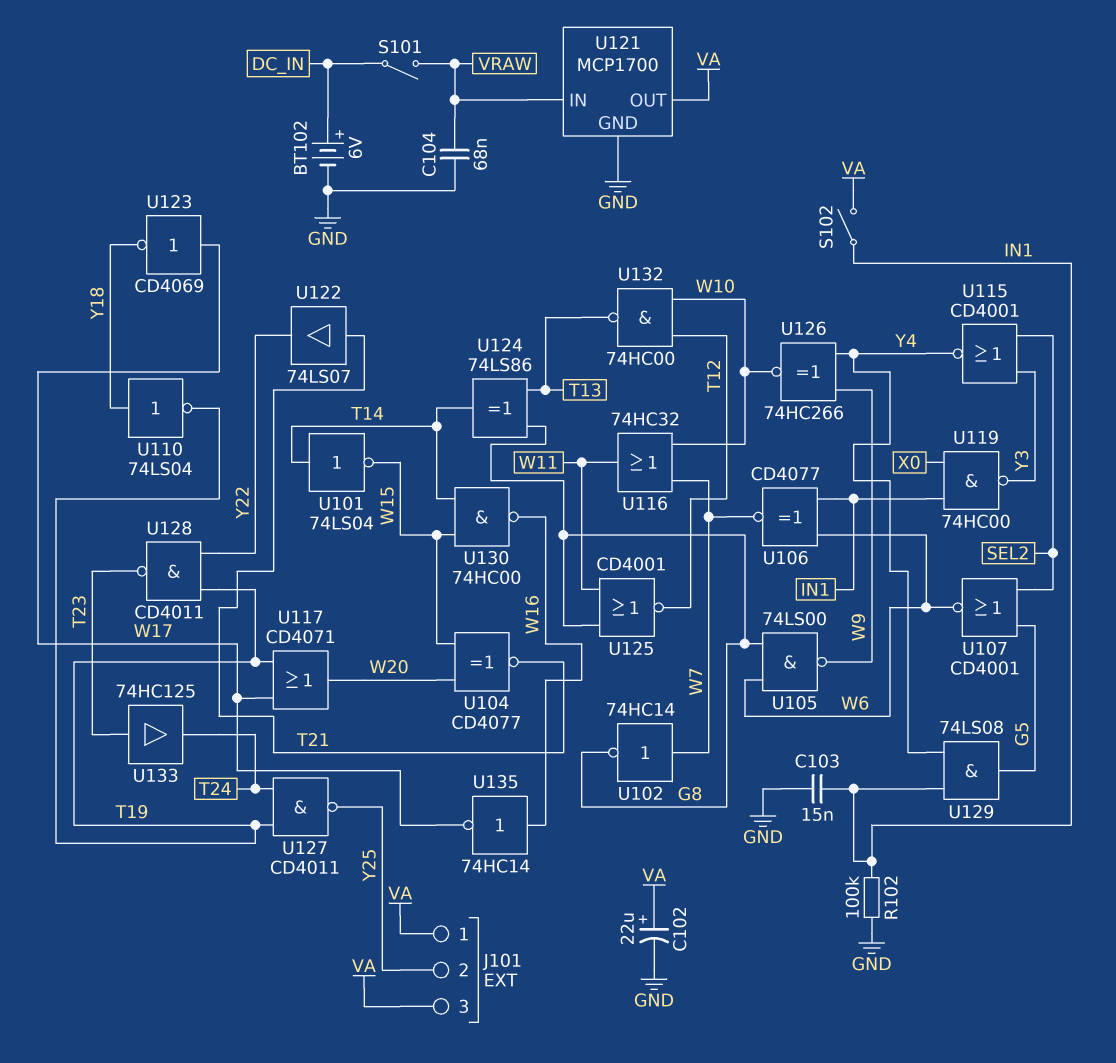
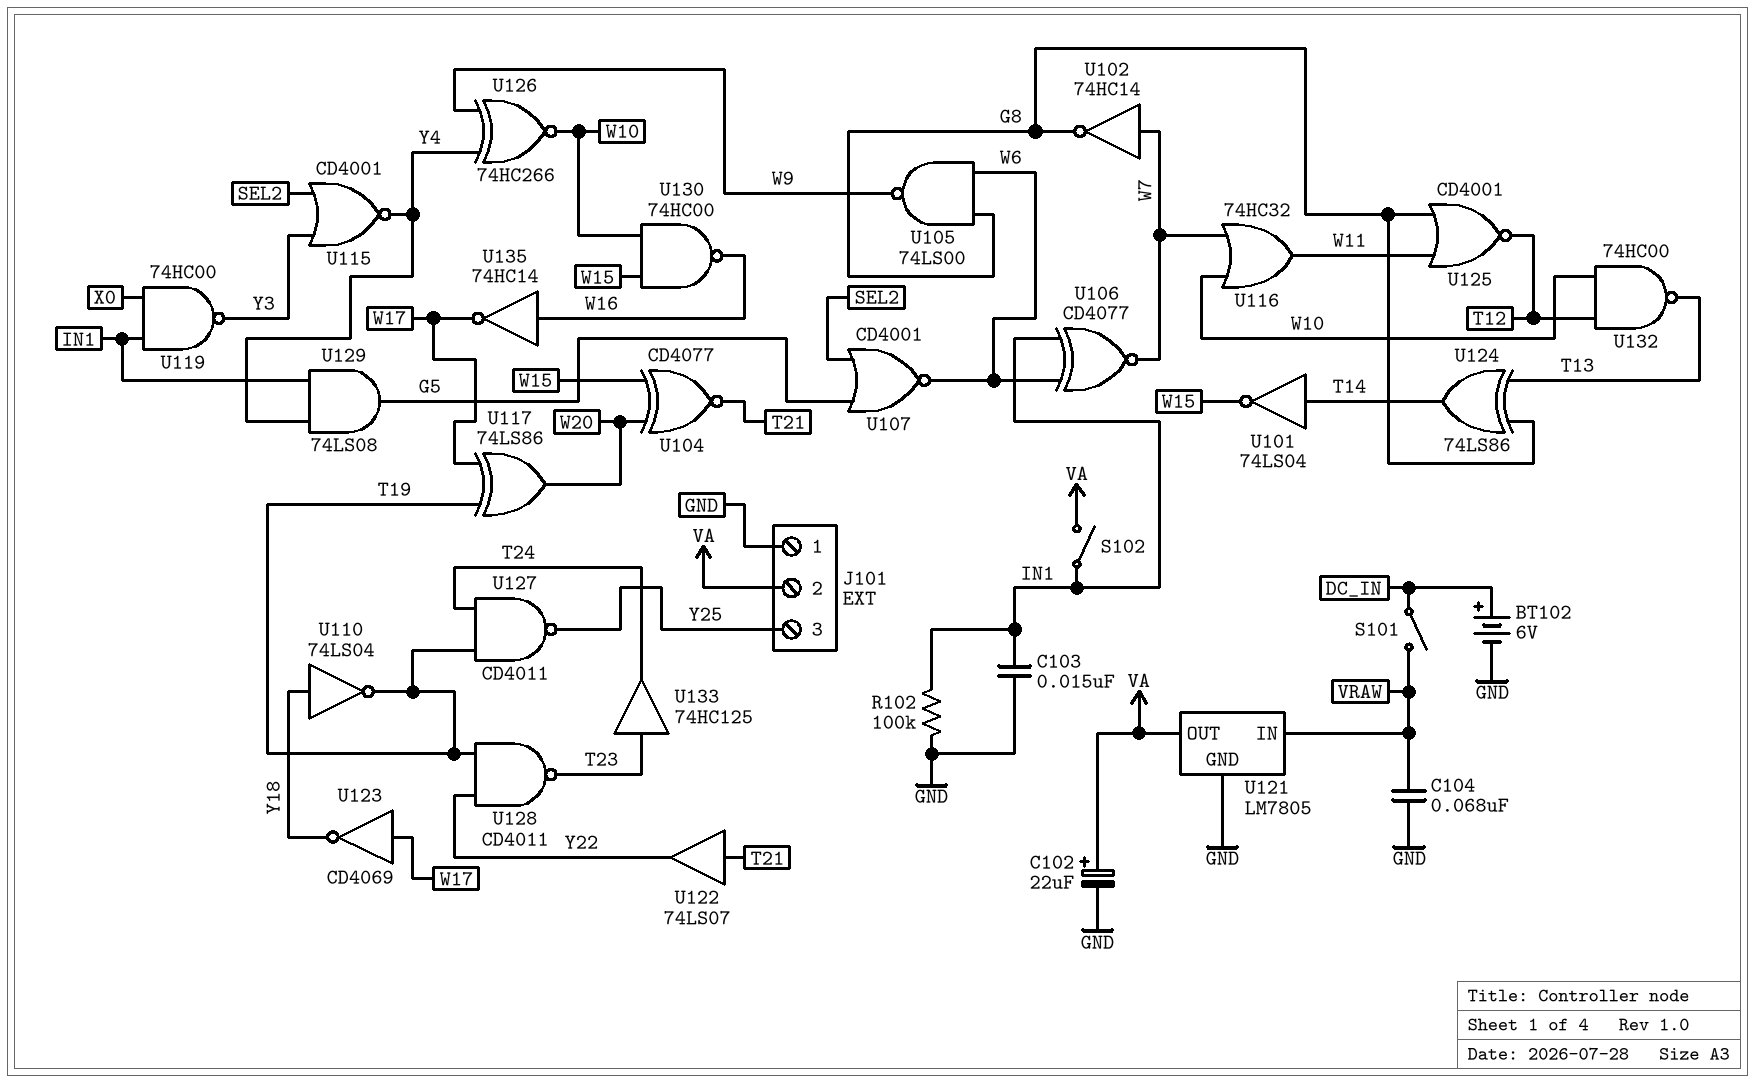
J101 pin 1: VA -> GND
J101 pin 2: Y25 -> VA
J101 pin 3: VA -> Y25
U117: OR CD4071 (in T19, in W17, out W20) -> XOR 74LS86 (in T19, in W17, out W20)
U121: MCP1700 -> LM7805
U130: NAND 74HC00 (in T14, in W15, out W16) -> NAND 74HC00 (in W10, in W15, out W16)

